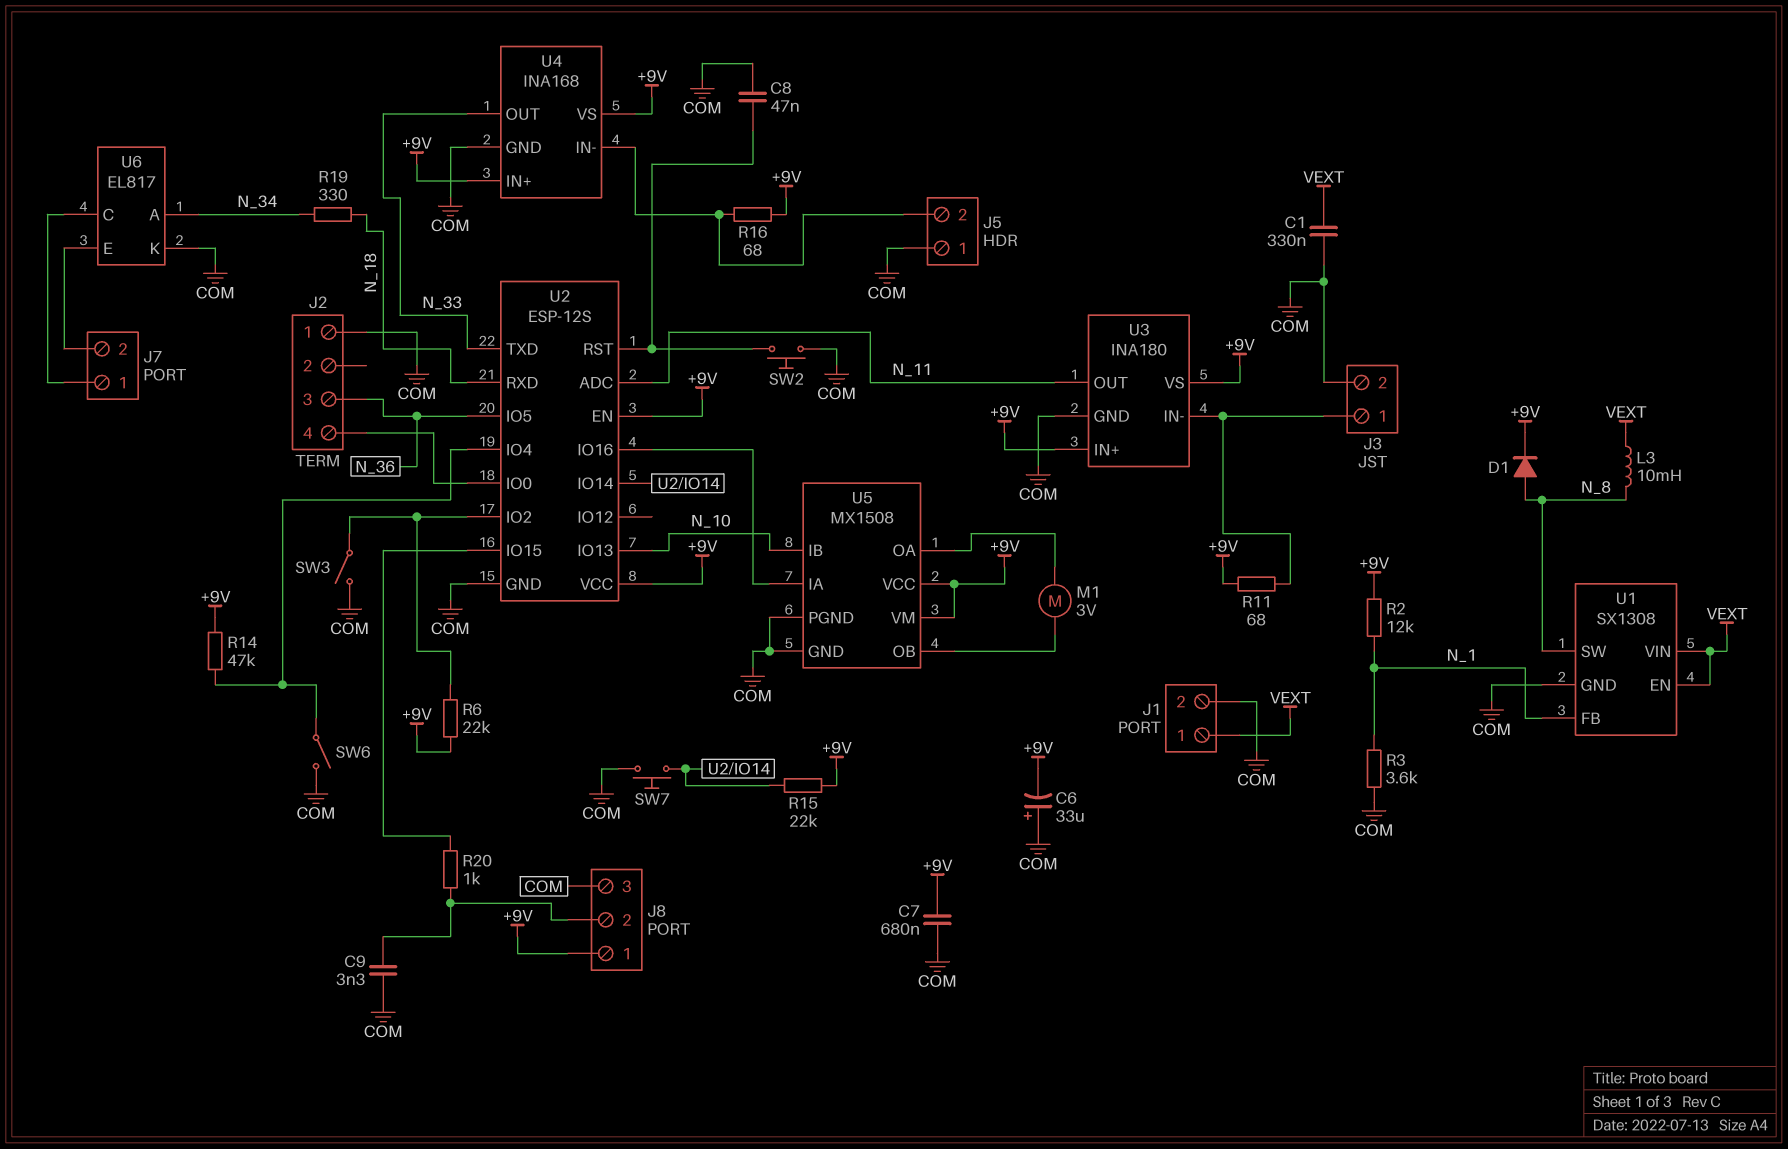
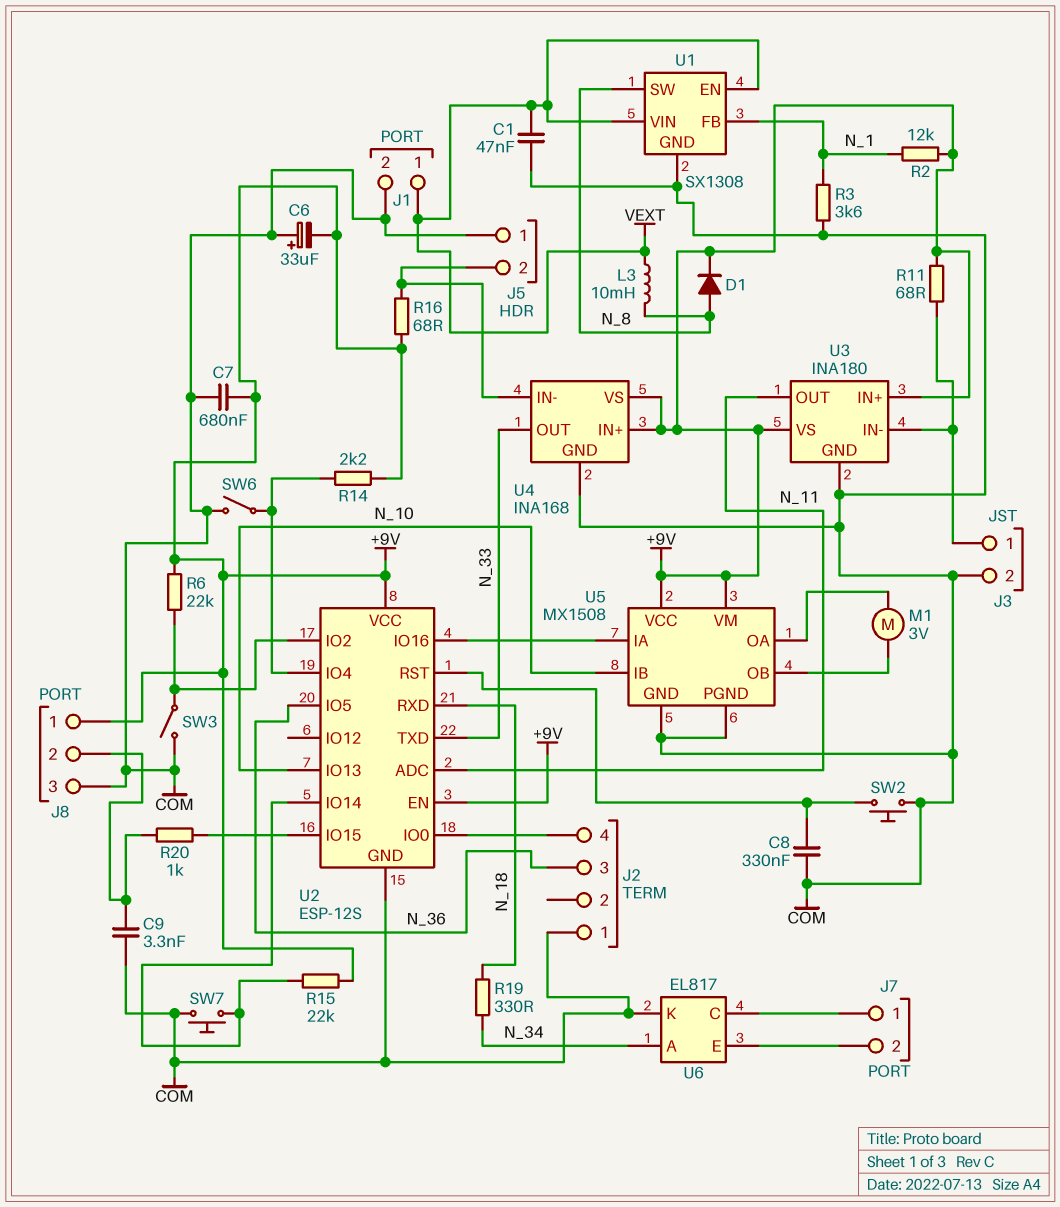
C1: 330nF (COM, VEXT) -> 47nF (COM, VEXT)
C8: 47nF (COM, U2/RST) -> 330nF (COM, U2/RST)
R14: 47k (+9V, U2/IO4) -> 2.2k (+9V, U2/IO4)

